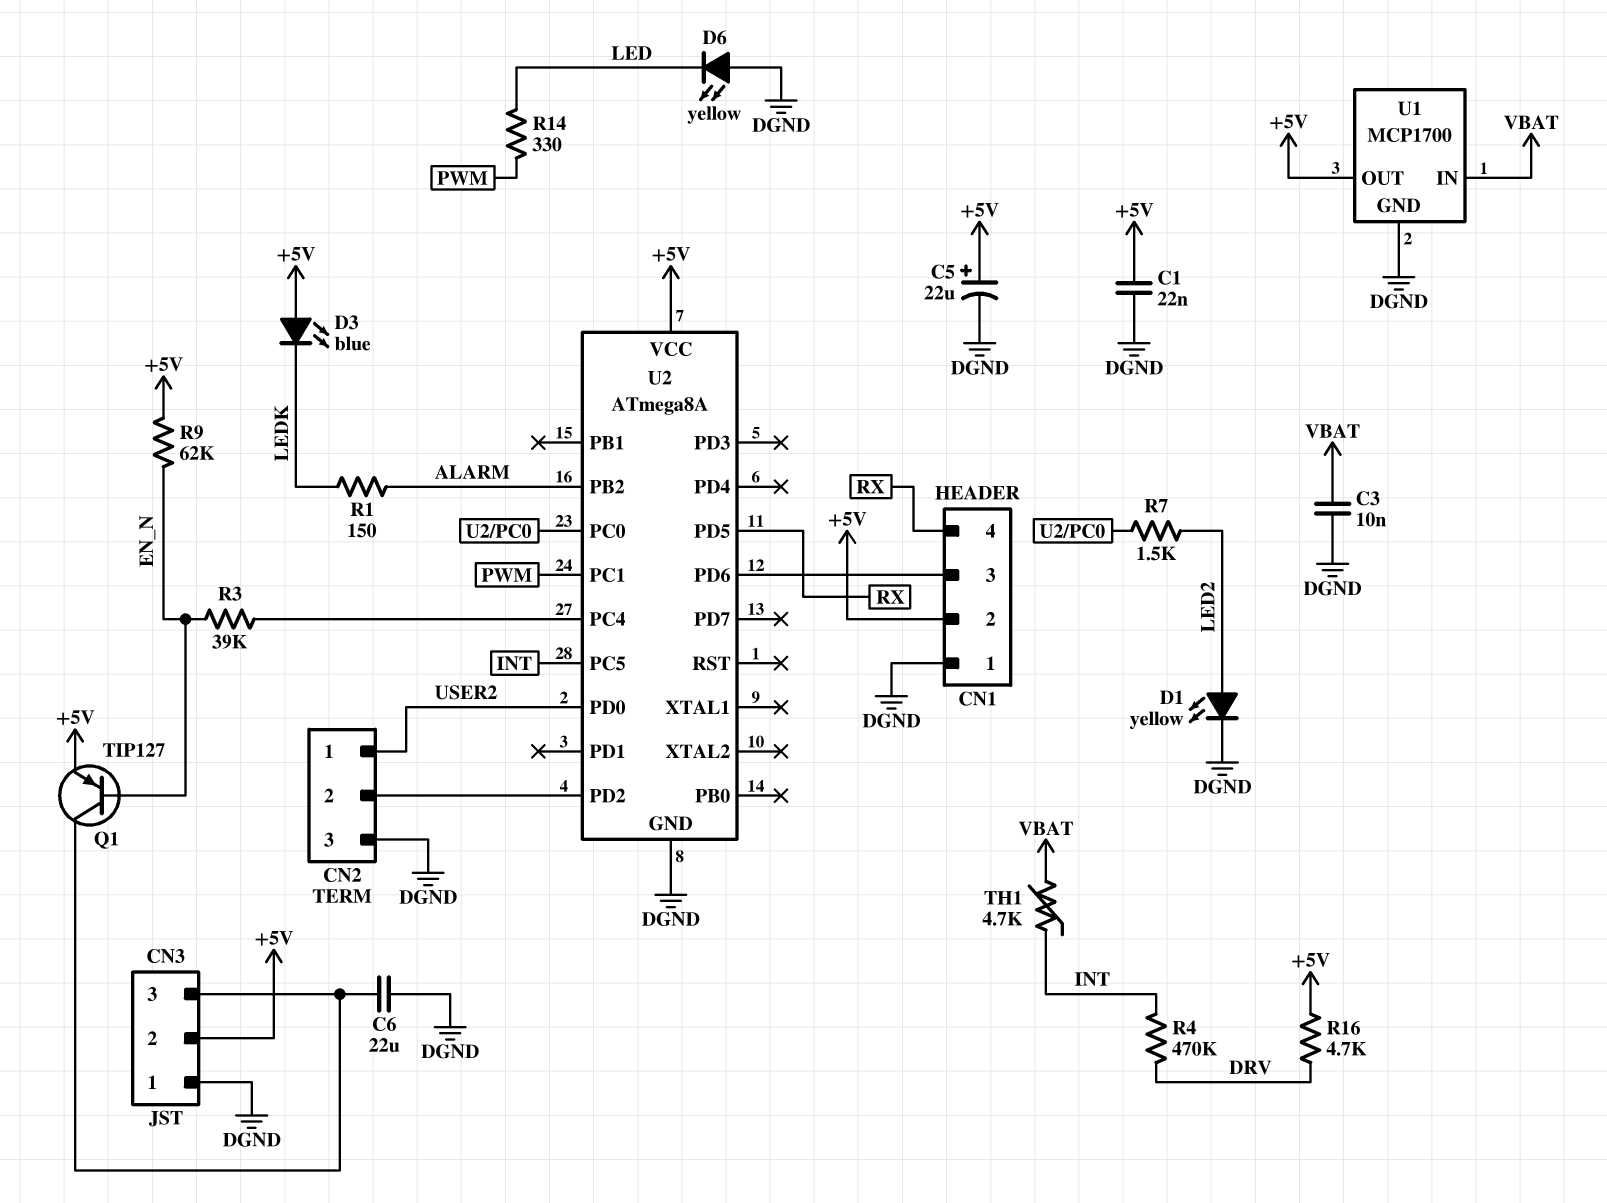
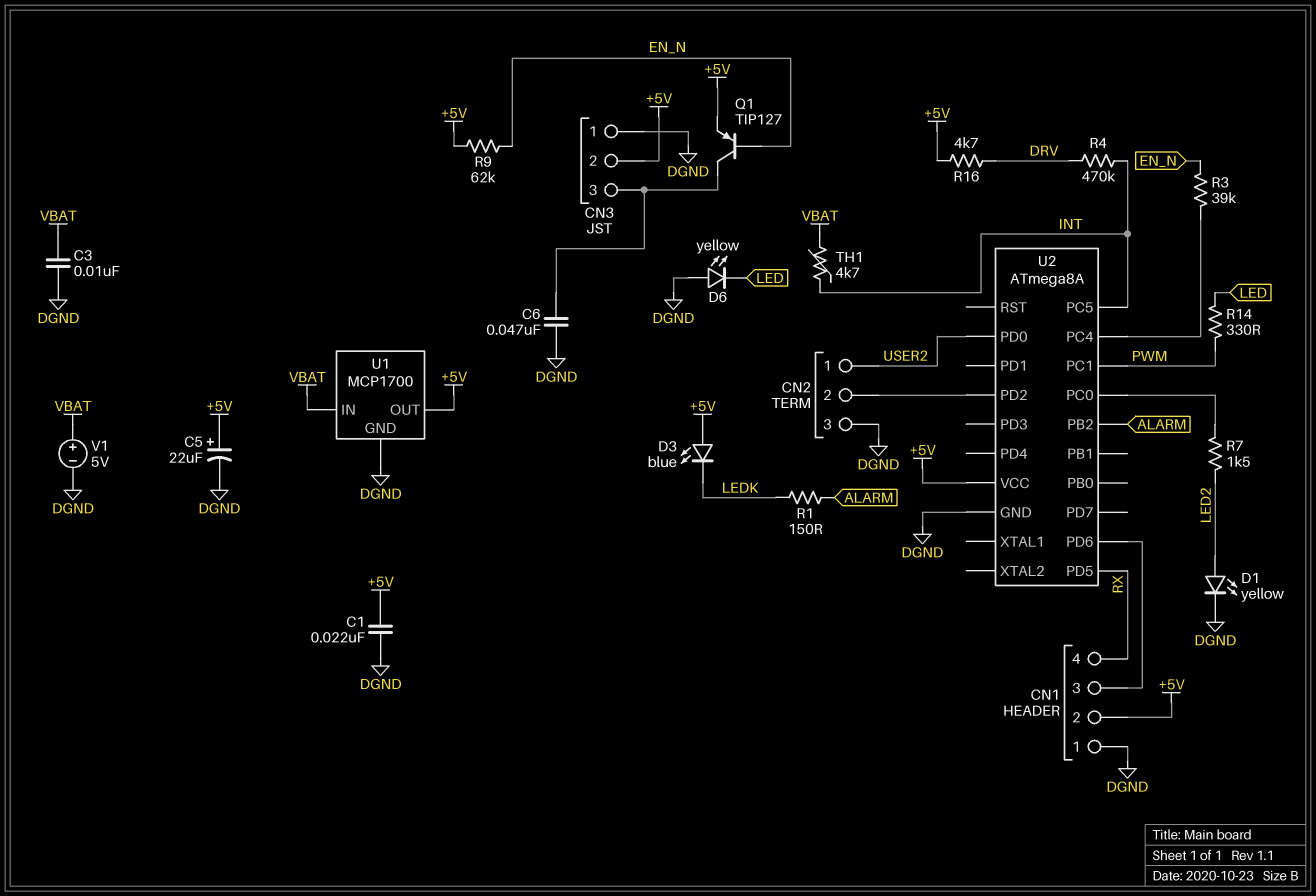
C6: 22uF (CN3/3, DGND) -> 47nF (CN3/3, DGND)
V1: none -> 5V (plus VBAT, minus DGND)

